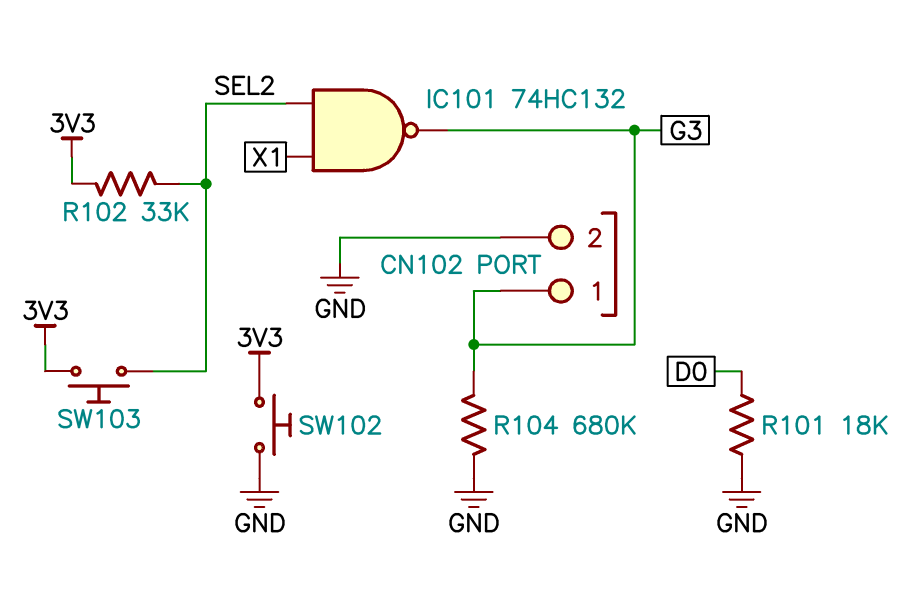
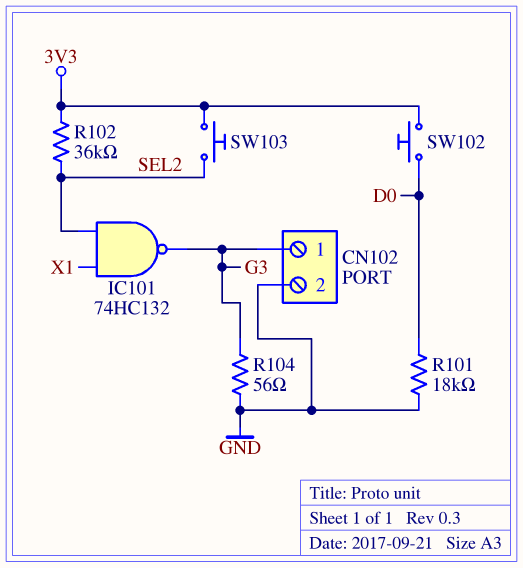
R102: 33k (3V3, SEL2) -> 36k (3V3, SEL2)
R104: 680k (G3, GND) -> 56 (G3, GND)
SW102: button (3V3, GND) -> button (3V3, D0)

